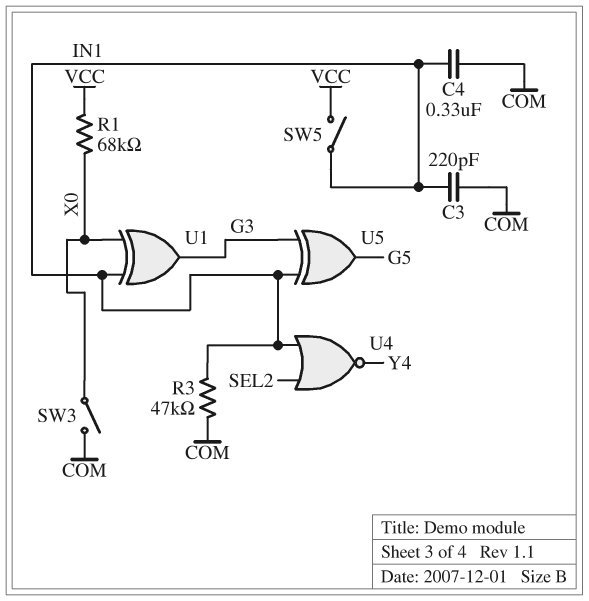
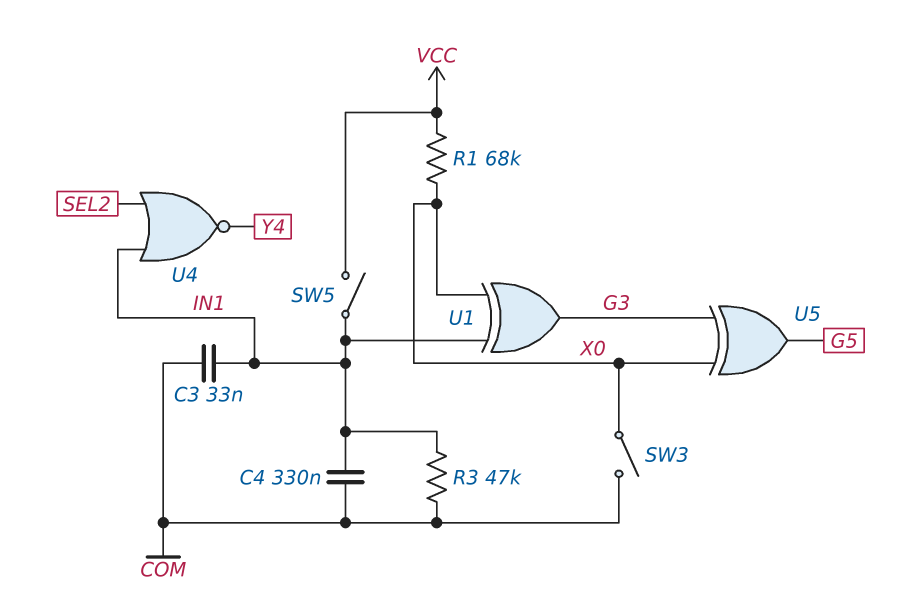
C3: 220pF (COM, IN1) -> 33nF (COM, IN1)
U5: XOR (in G3, in IN1, out G5) -> XOR (in G3, in X0, out G5)

